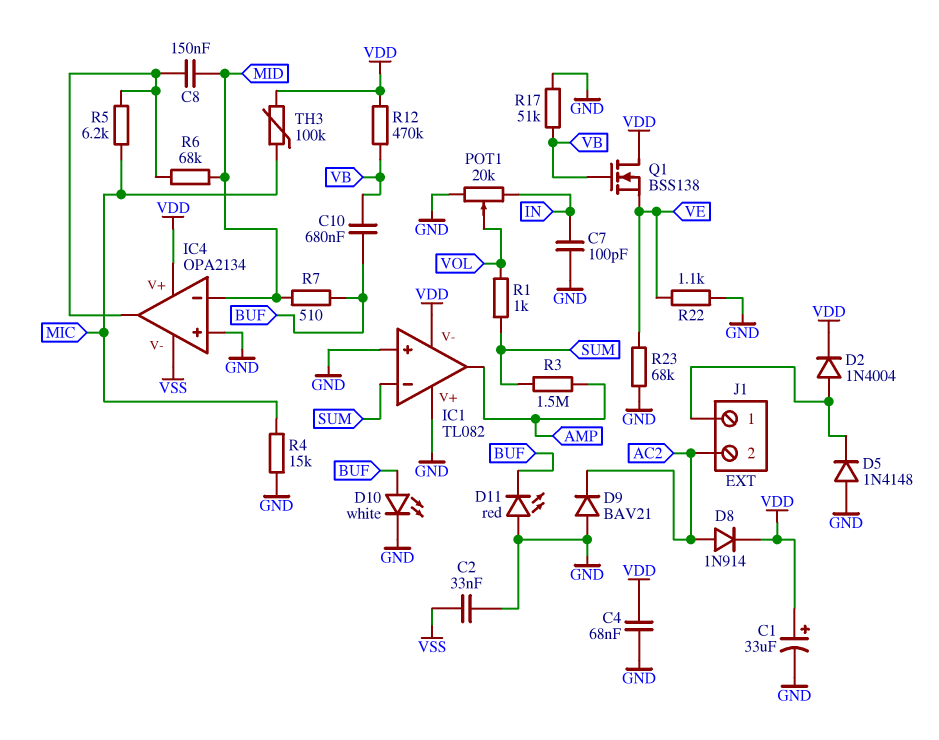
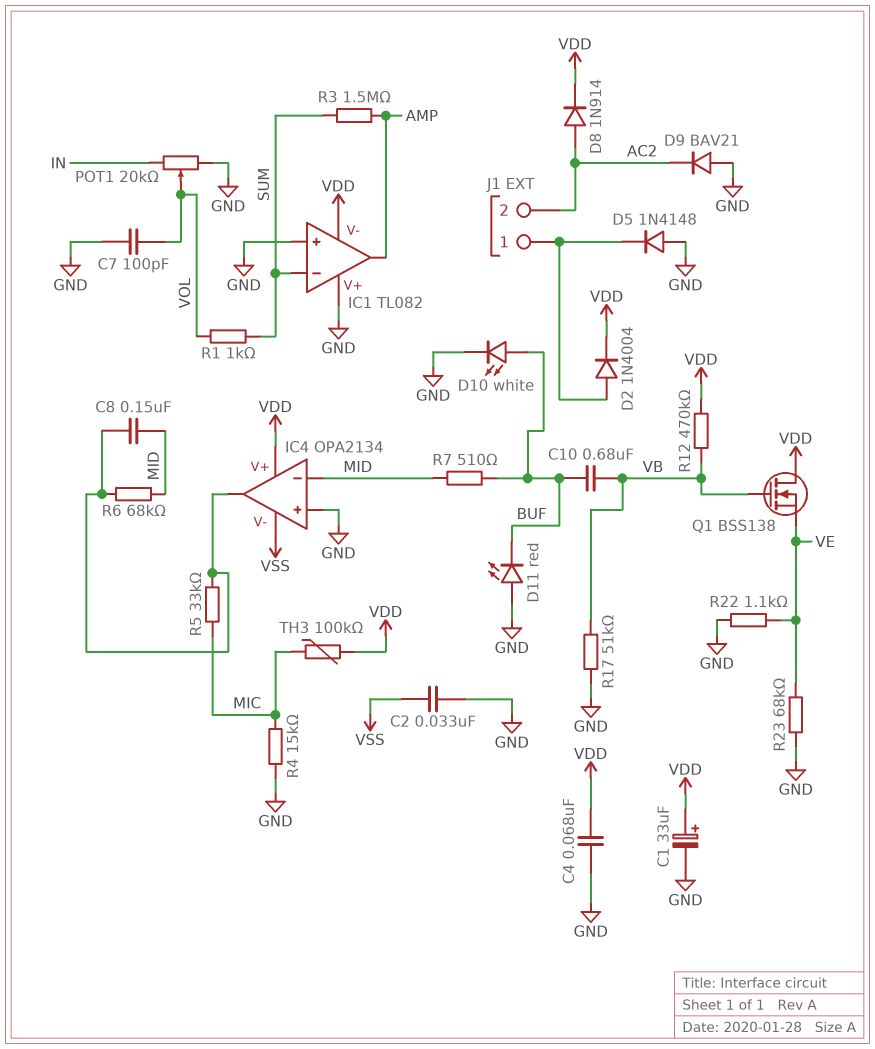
C7: 100pF (GND, IN) -> 100pF (GND, VOL)
R5: 6.2k (IC4/out, MIC) -> 33k (IC4/out, MIC)

